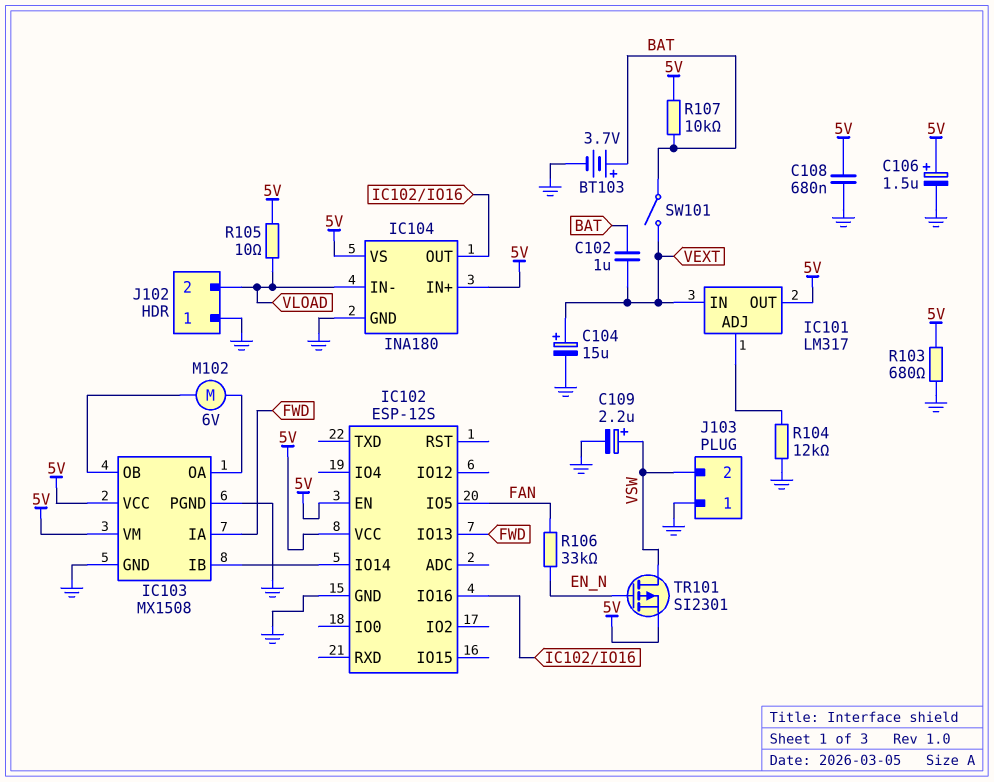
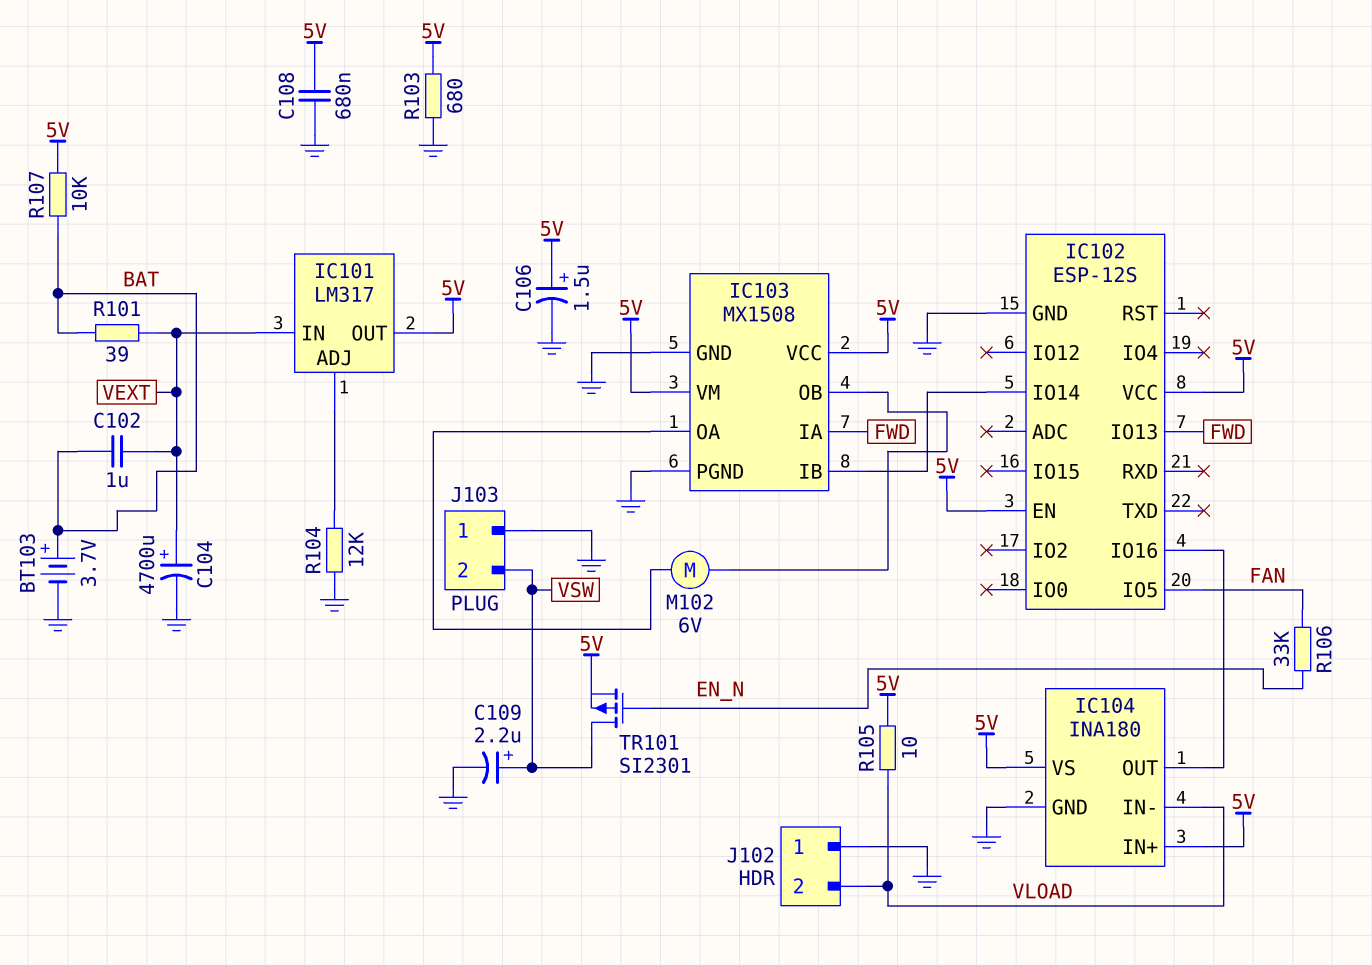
C104: 15uF (plus VEXT, minus GND) -> 4700uF (plus VEXT, minus GND)
R101: none -> 39 (BAT, VEXT)
SW101: switch (BAT, VEXT) -> none

